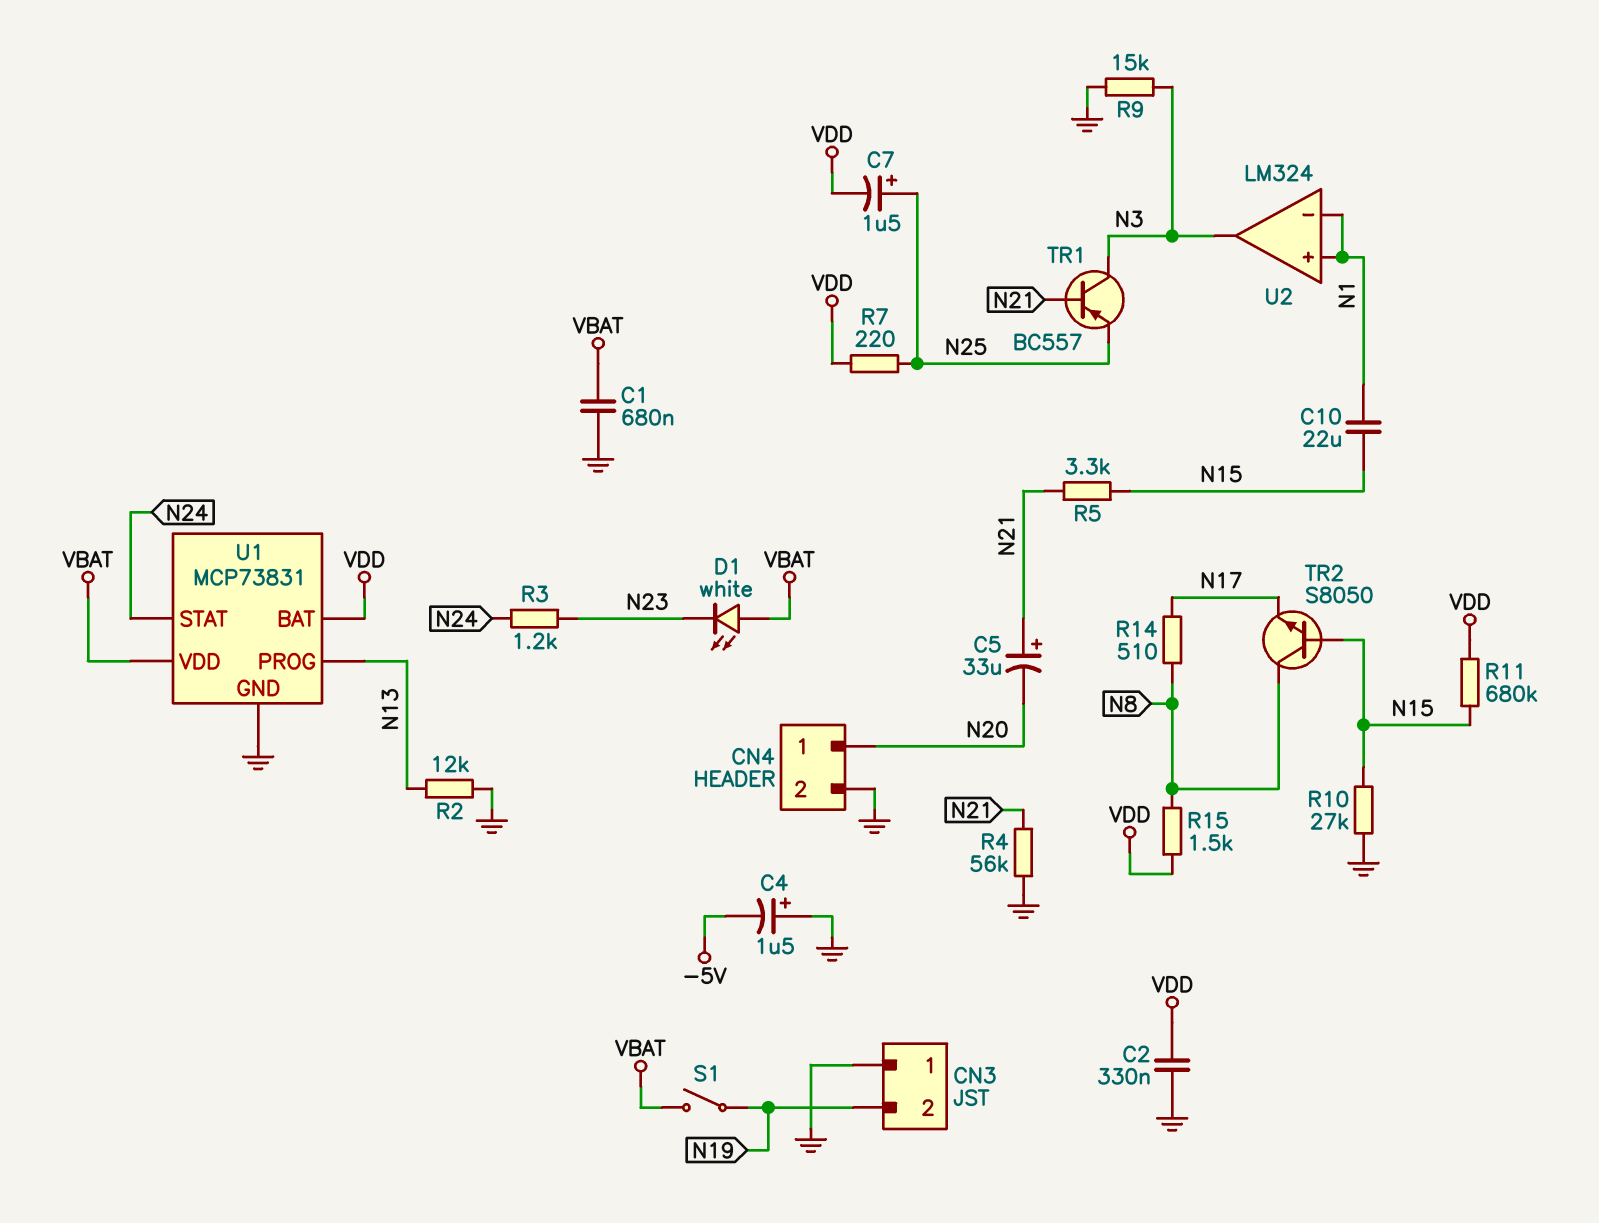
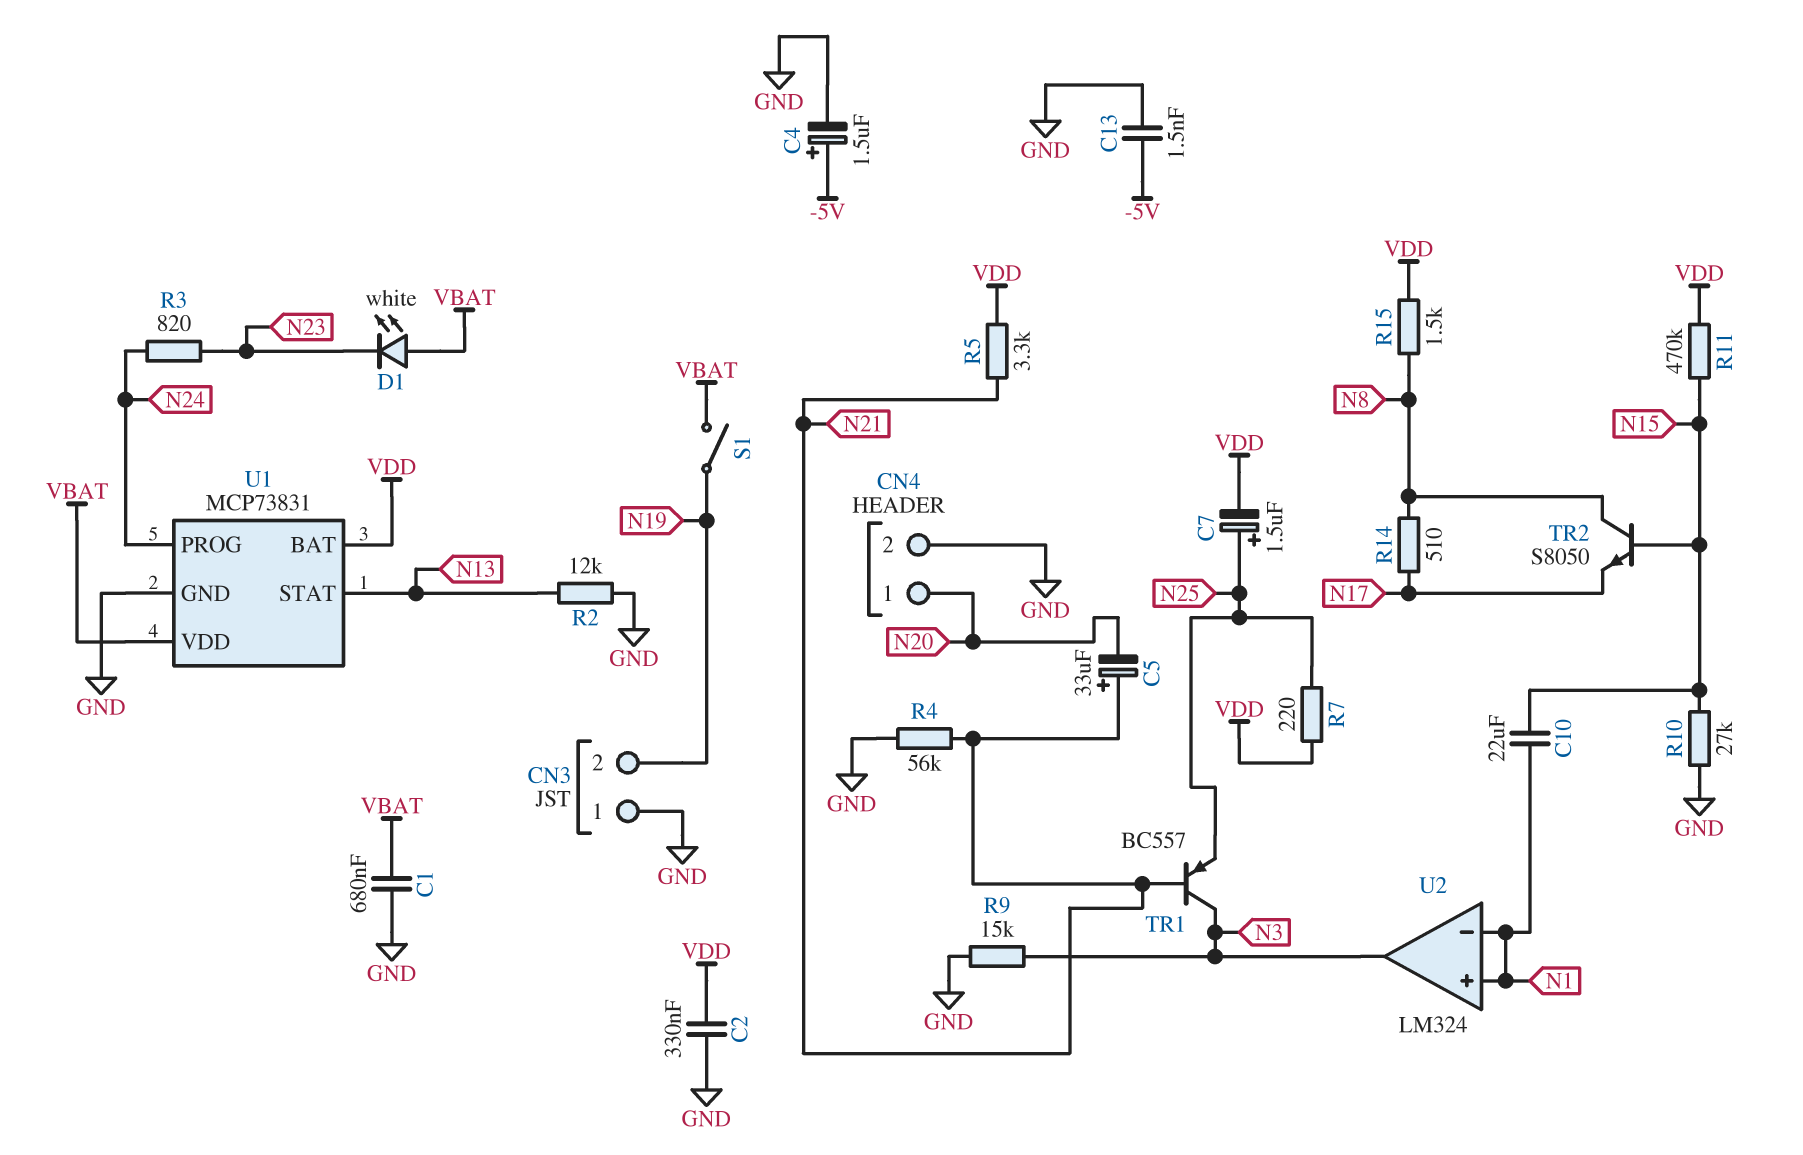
C4: 1.5uF (plus GND, minus -5V) -> 1.5uF (plus -5V, minus GND)
C13: none -> 1.5nF (-5V, GND)
R3: 1.2k (N23, N24) -> 820 (N23, N24)
R5: 3.3k (N15, N21) -> 3.3k (N21, VDD)
R11: 680k (N15, VDD) -> 470k (N15, VDD)
U1 pin PROG: N13 -> N24
U1 pin STAT: N24 -> N13

